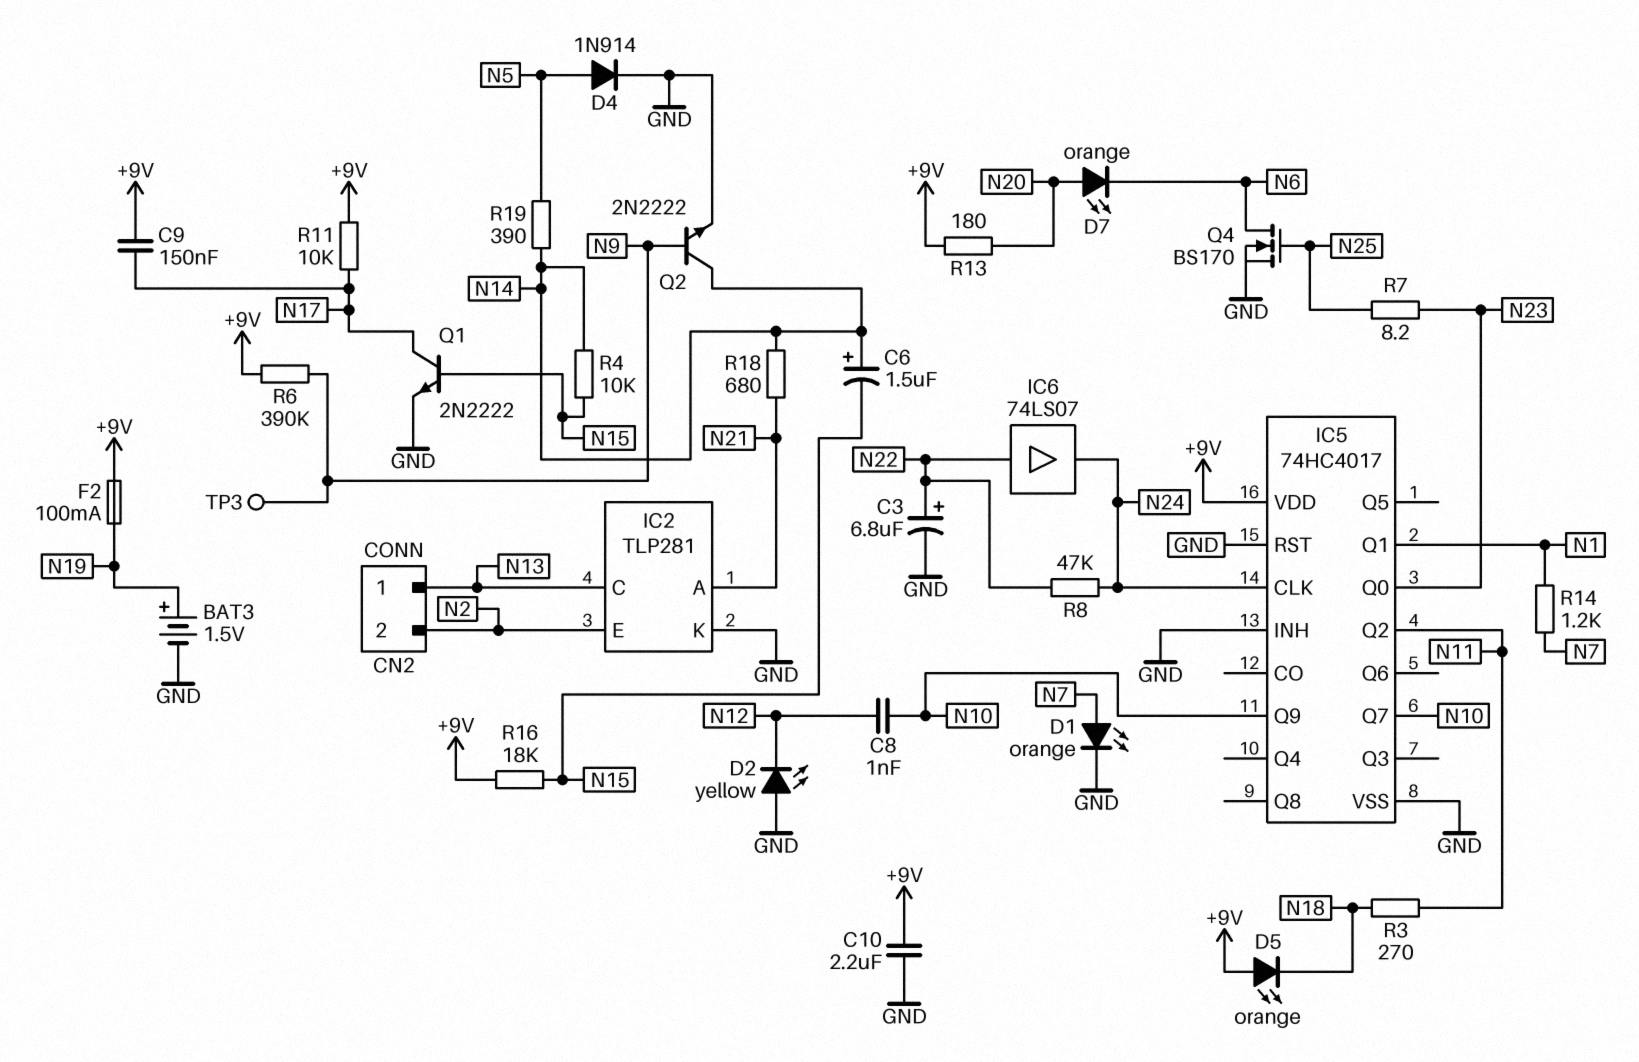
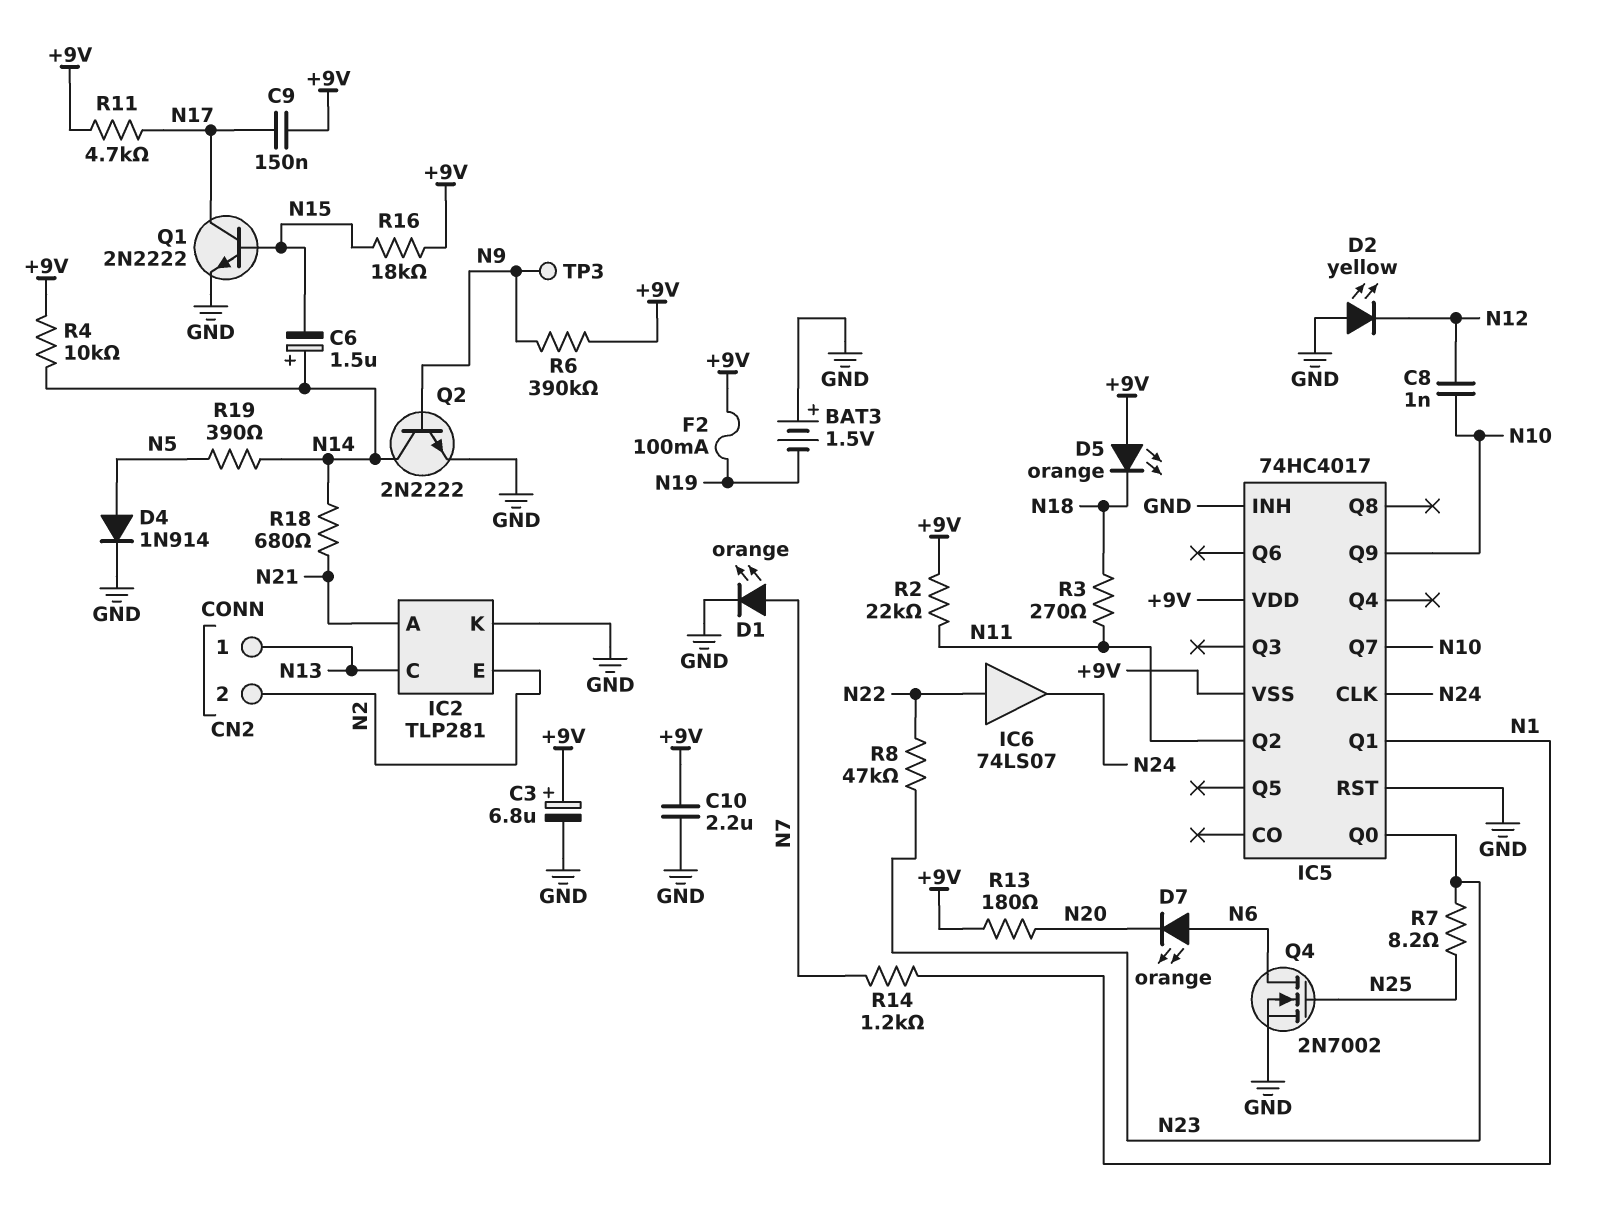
BAT3: 1.5V (plus N19, minus GND) -> 1.5V (plus GND, minus N19)
C3: 6.8uF (plus N22, minus GND) -> 6.8uF (plus +9V, minus GND)
D7: LED orange (A N20, K N6) -> LED orange (A N6, K N20)
IC5 pin VSS: GND -> +9V
Q4: NMOS BS170 (G N25, D N6, S GND) -> NMOS 2N7002 (G N25, D N6, S GND)
R2: none -> 22k (+9V, N11)
R4: 10k (N14, N15) -> 10k (+9V, N14)
R8: 47k (N22, N24) -> 47k (N22, N23)
R11: 10k (+9V, N17) -> 4.7k (+9V, N17)

